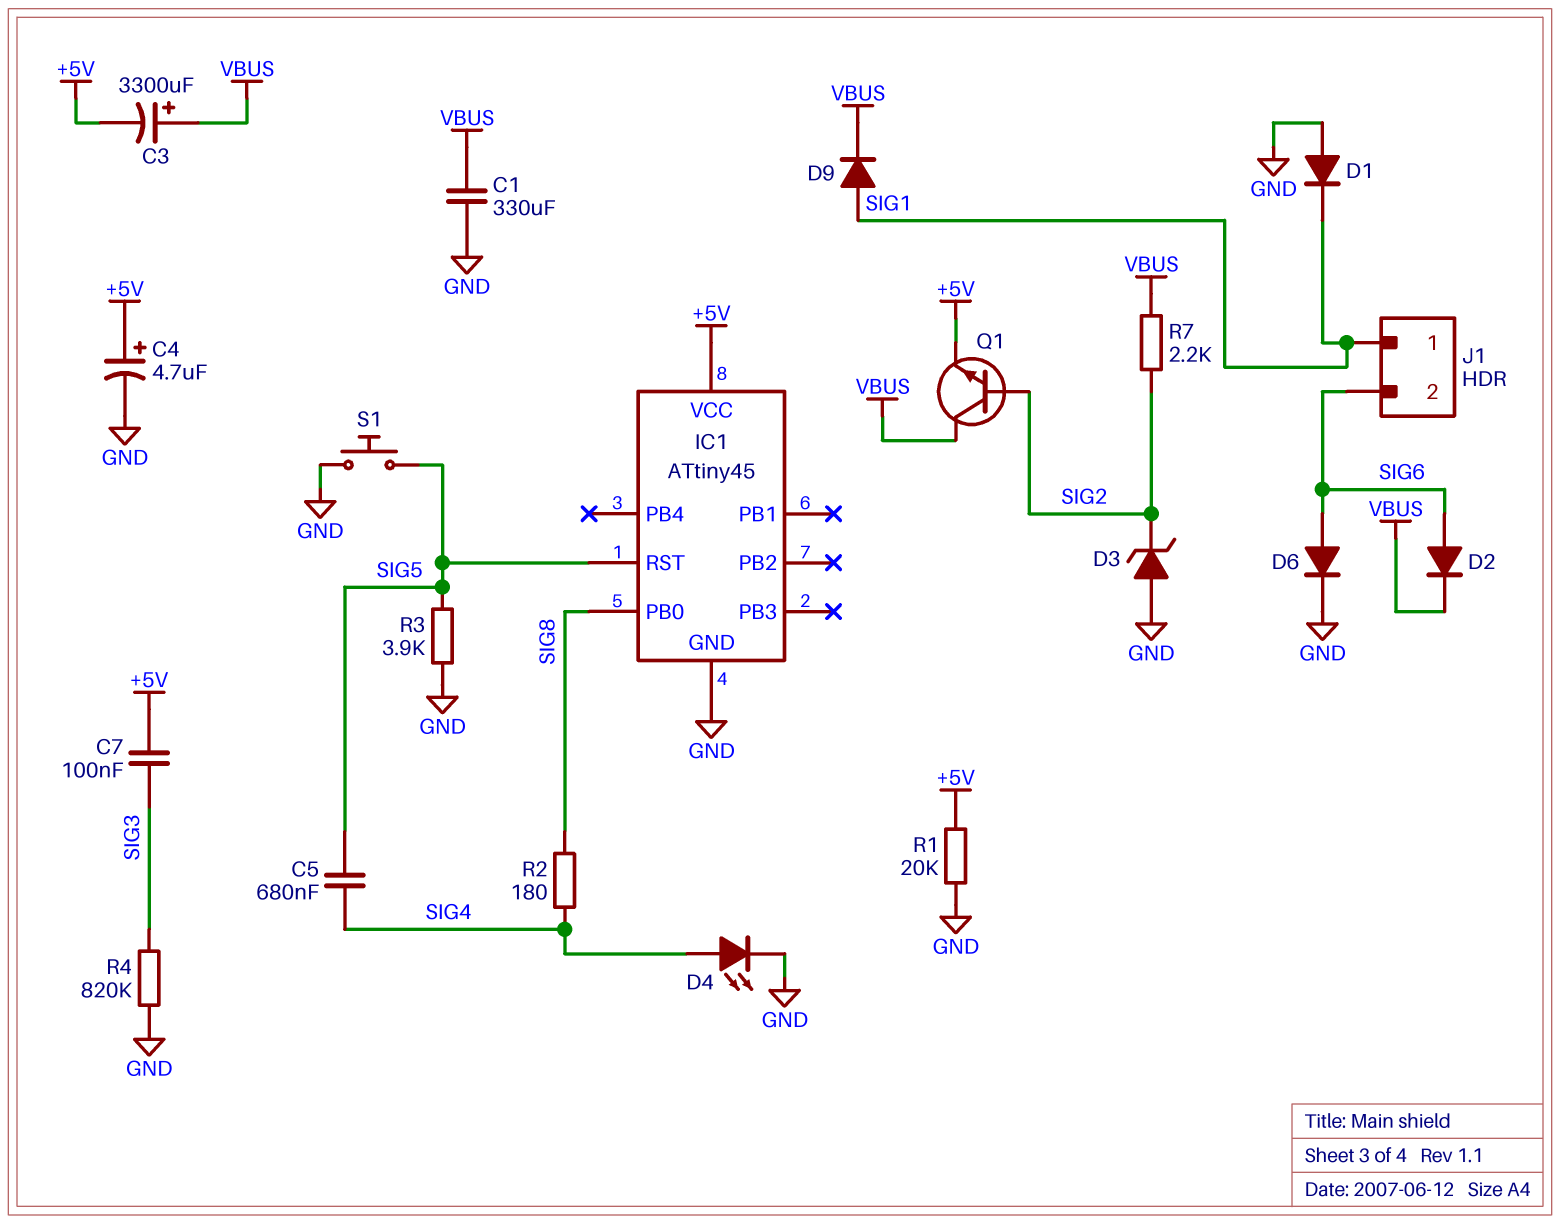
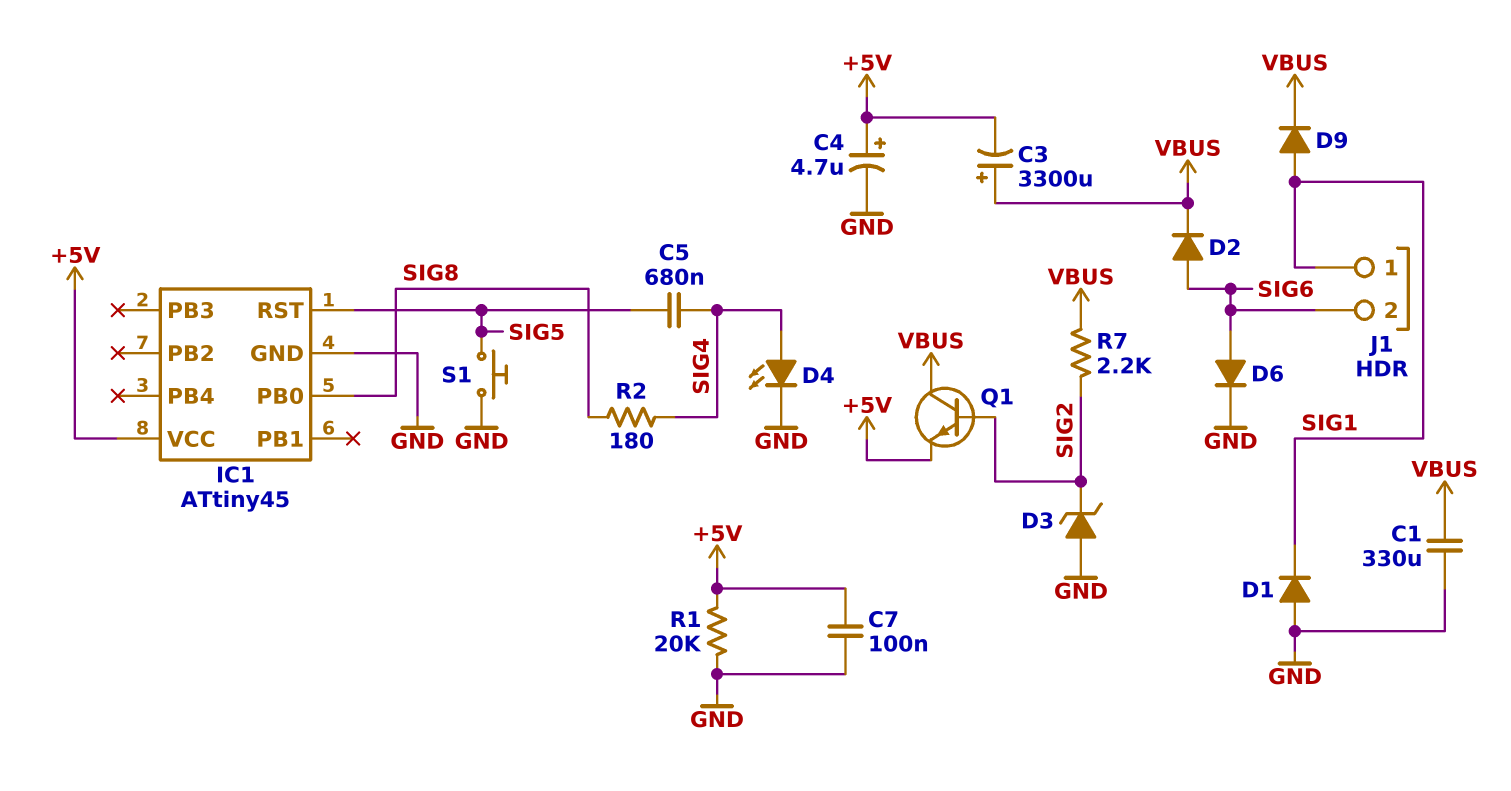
C7: 100nF (+5V, SIG3) -> 100nF (+5V, GND)
R3: 3.9k (GND, SIG5) -> none
R4: 820k (GND, SIG3) -> none

